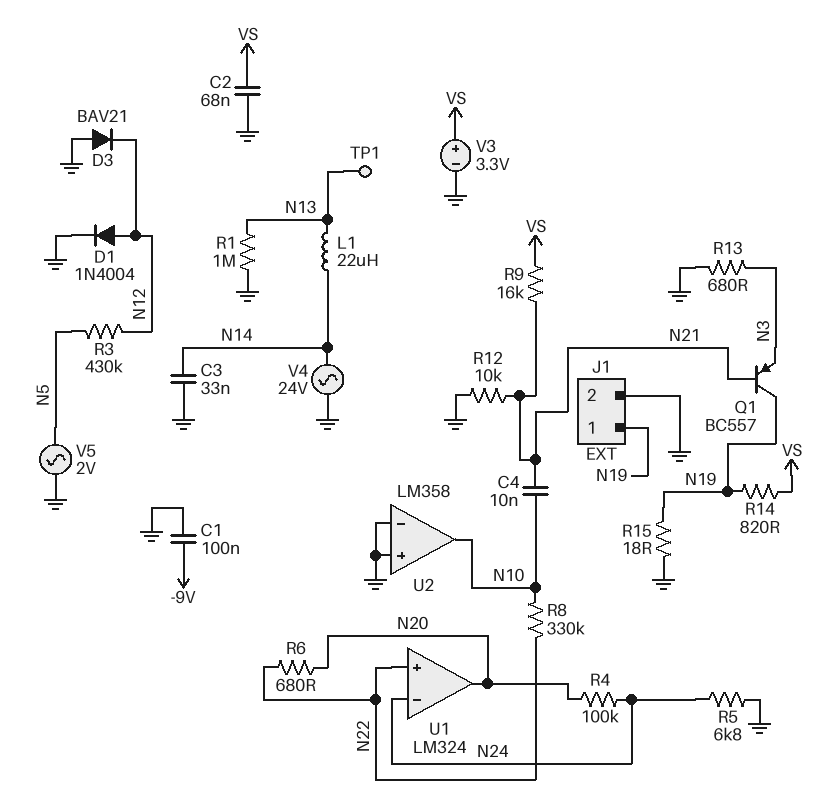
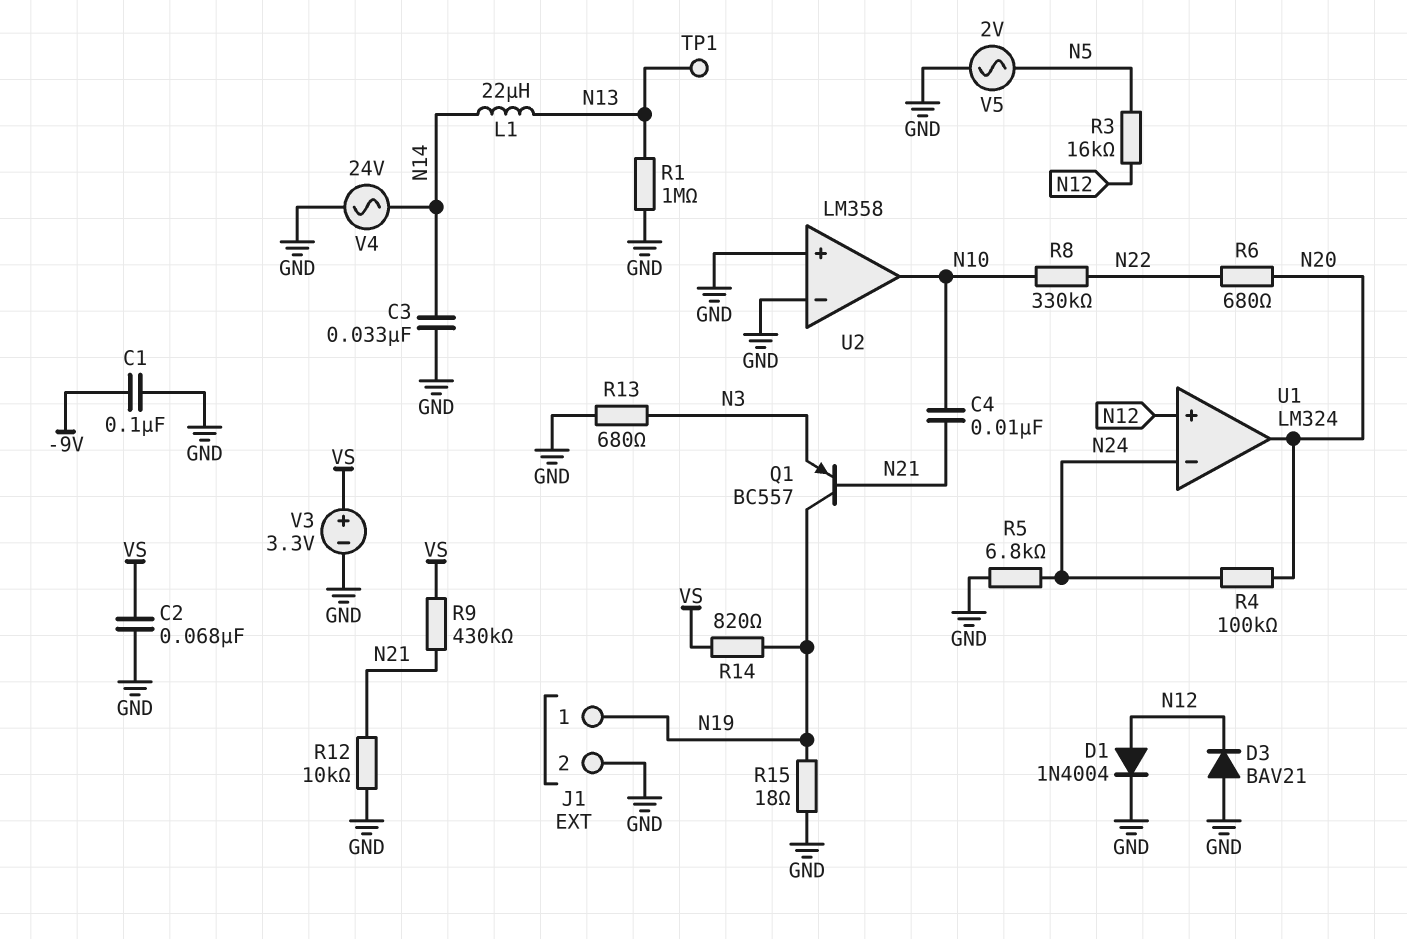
R3: 430k (N5, N12) -> 16k (N5, N12)
R9: 16k (N21, VS) -> 430k (N21, VS)
U1 pin in+: N22 -> N12

